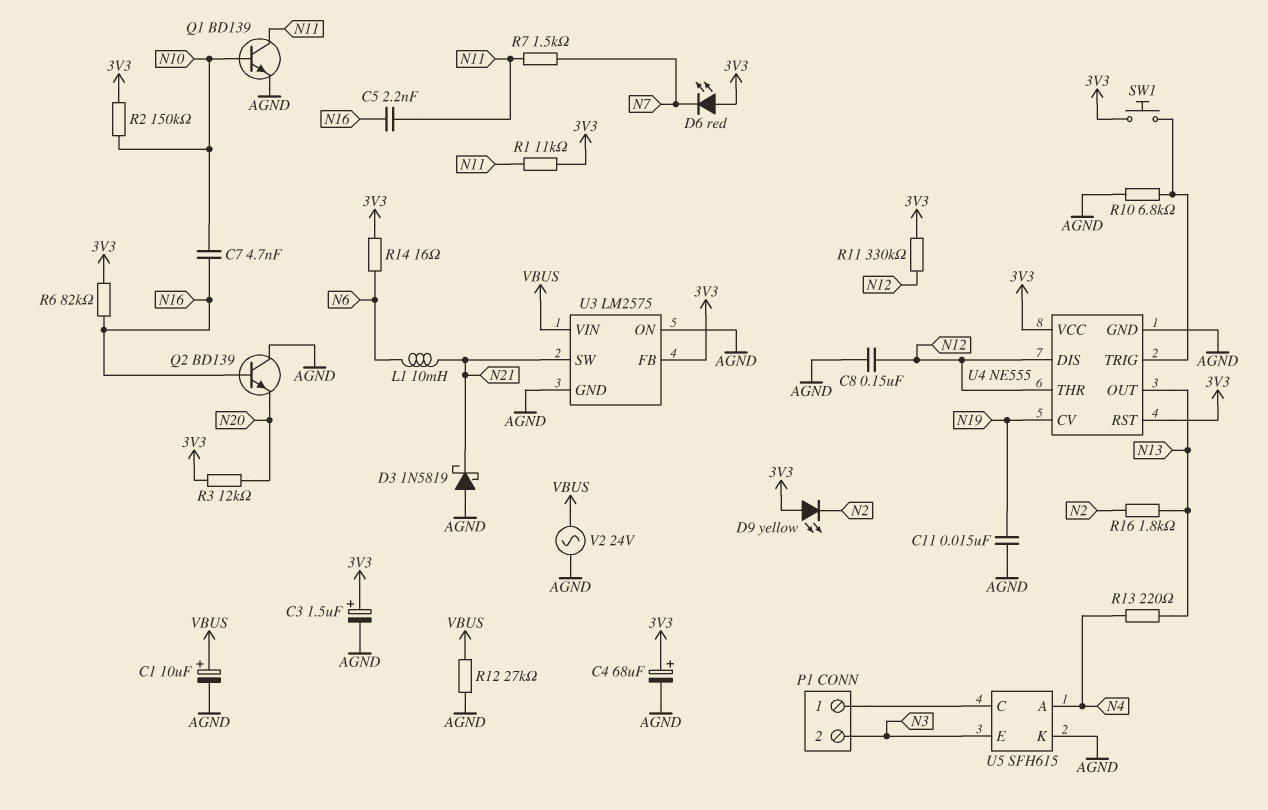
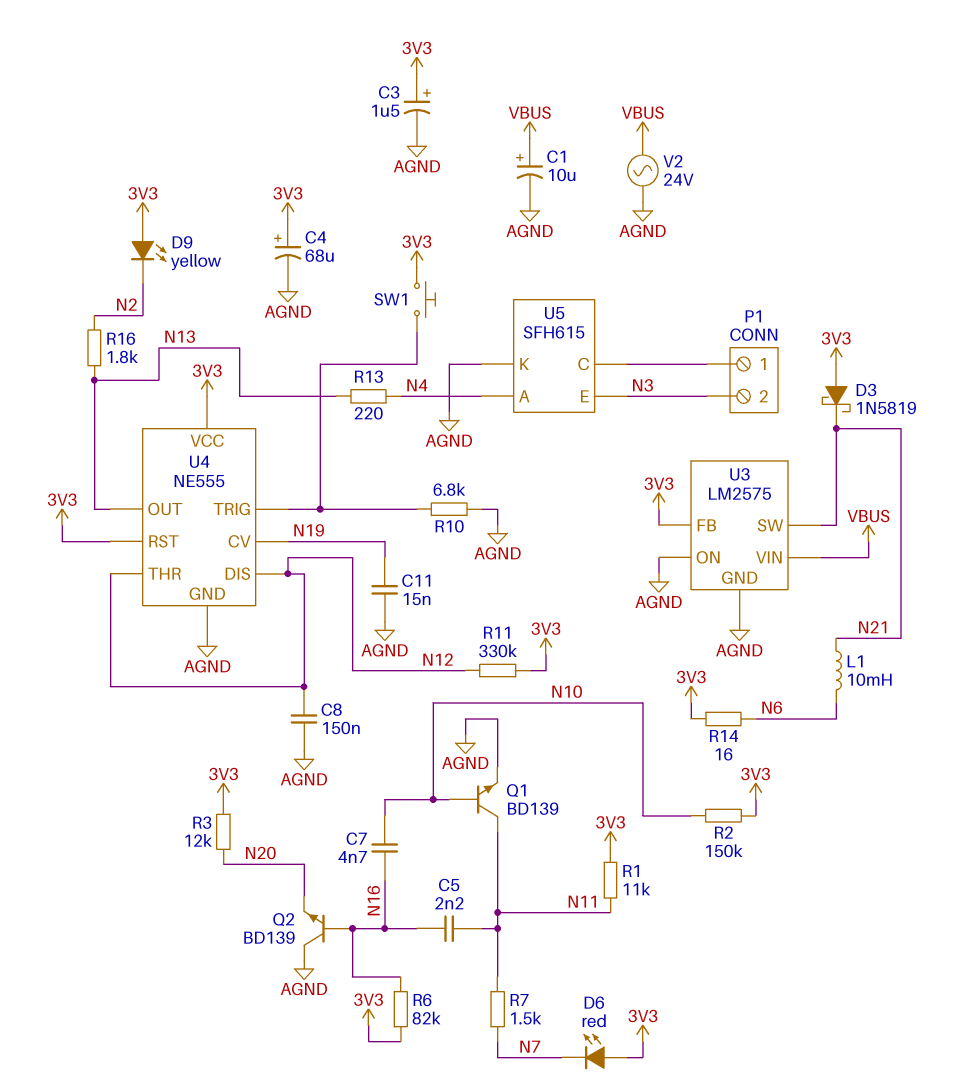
D3: schottky 1N5819 (A AGND, K N21) -> schottky 1N5819 (A 3V3, K N21)
R12: 27k (AGND, VBUS) -> none

